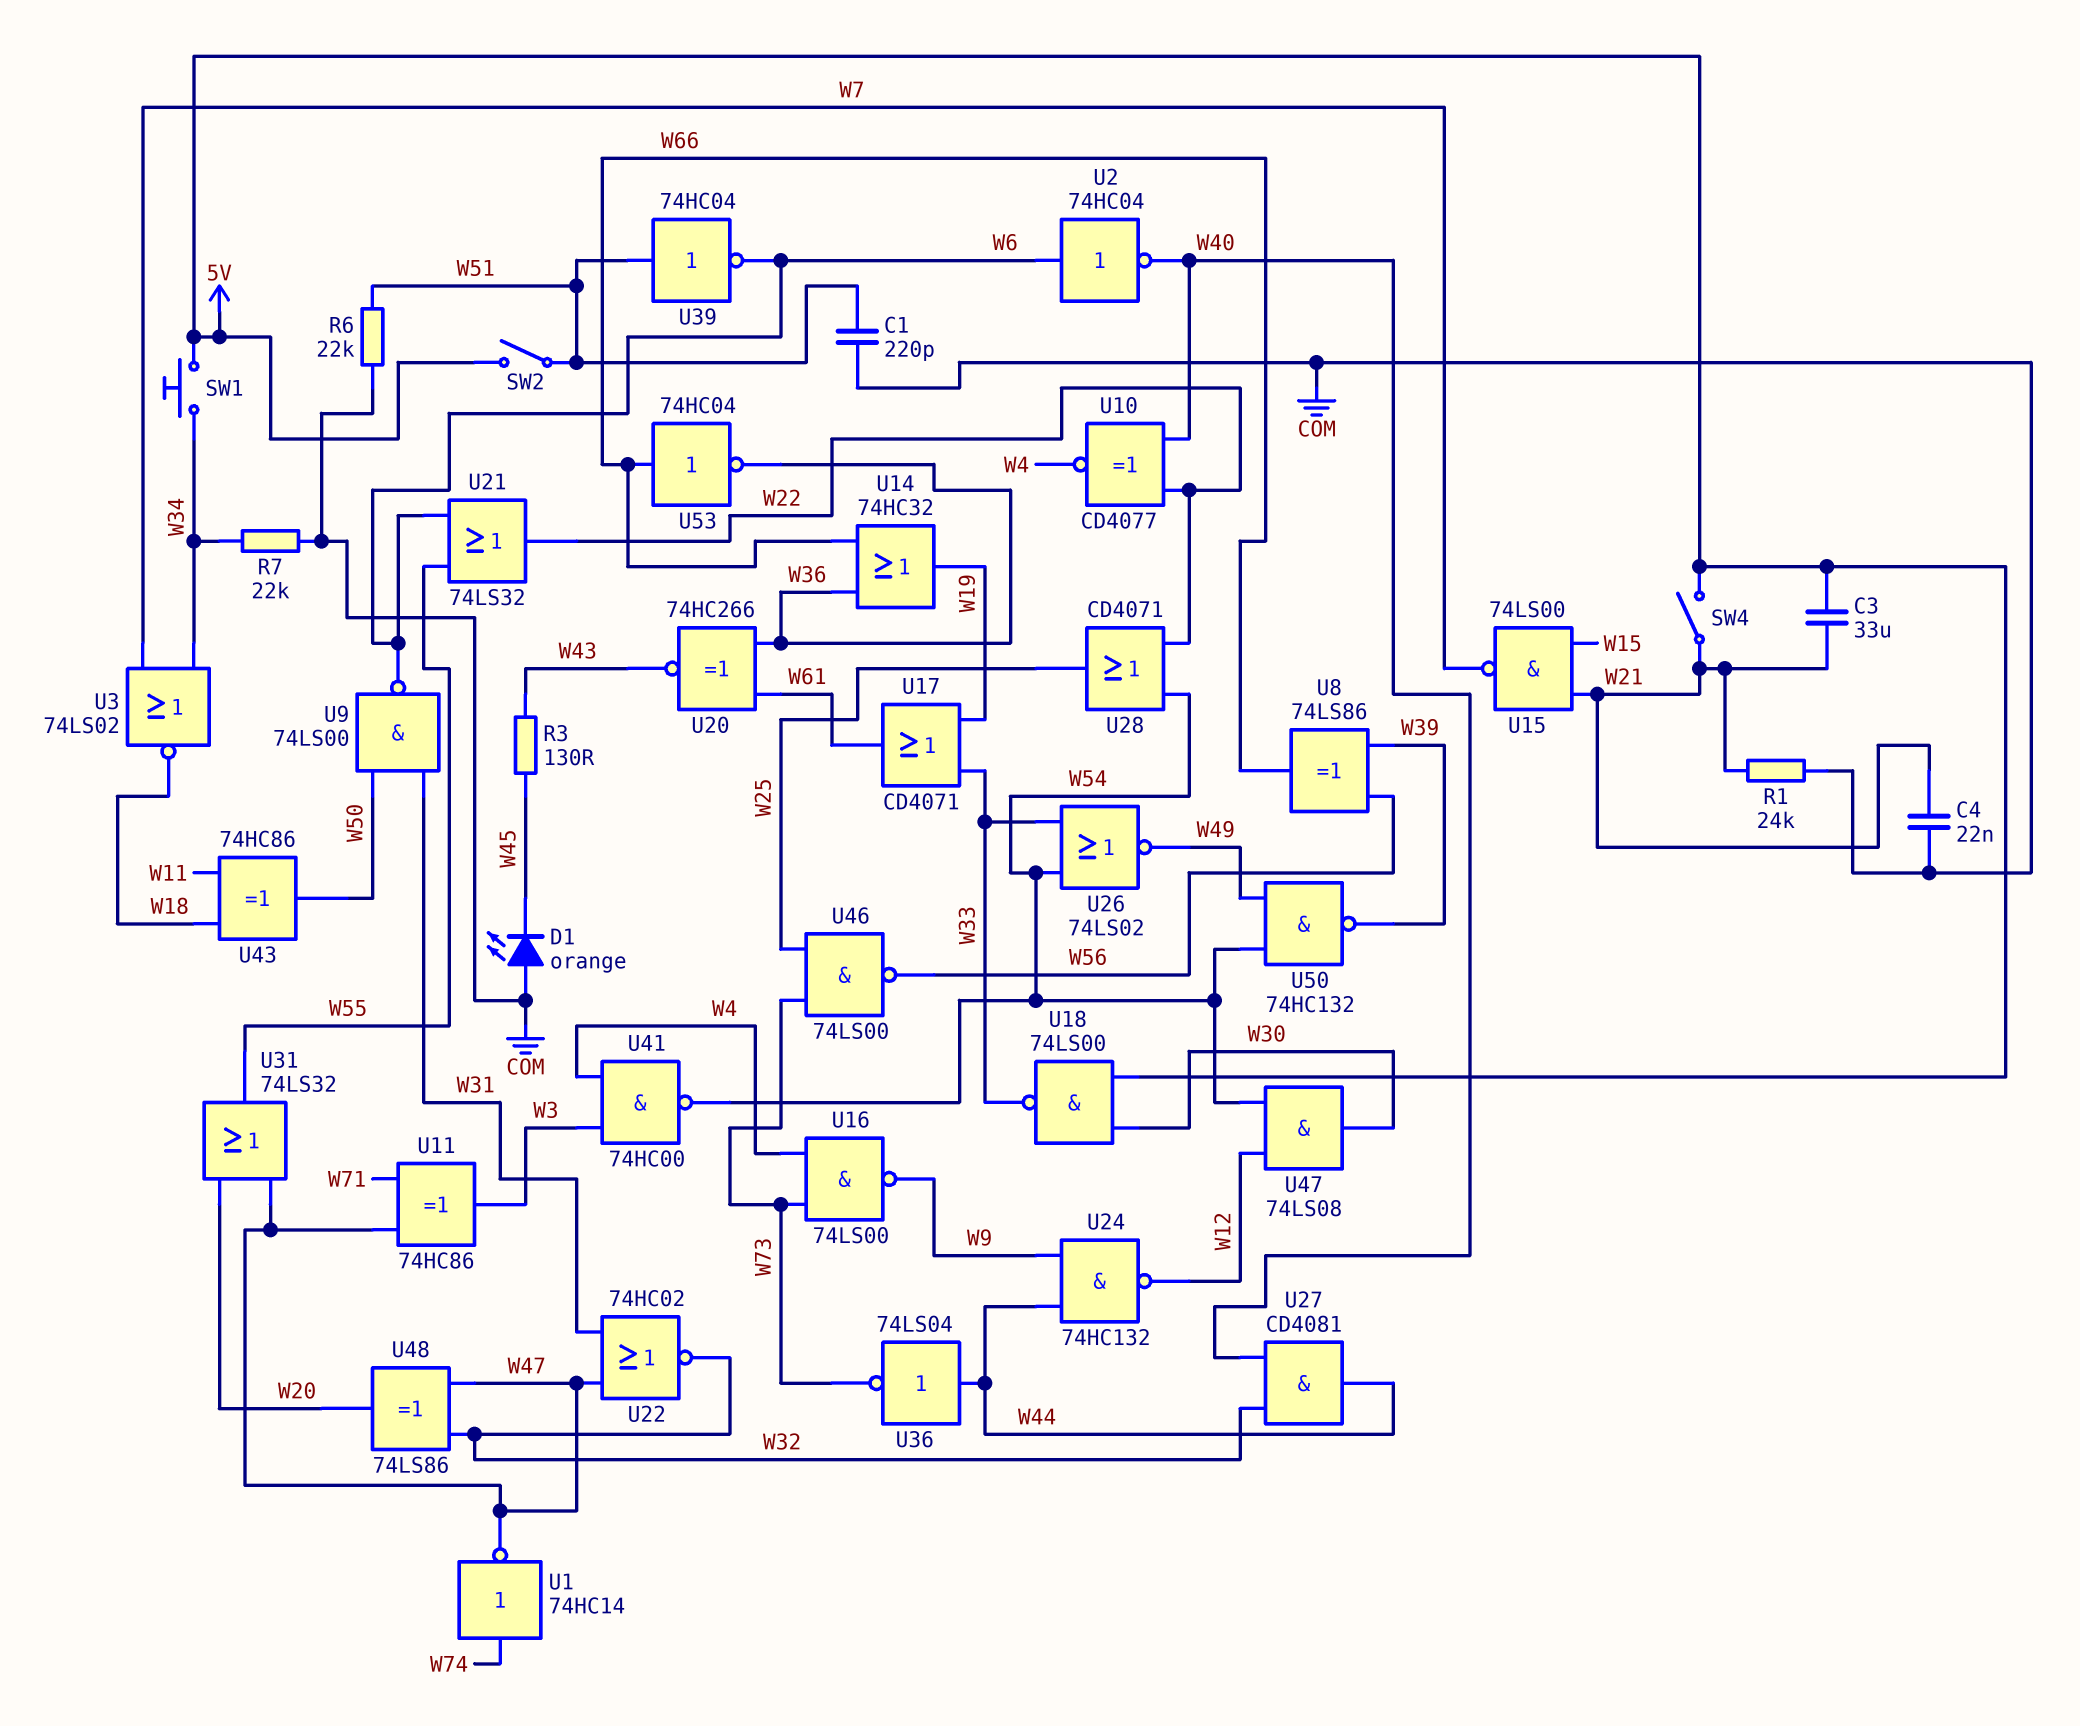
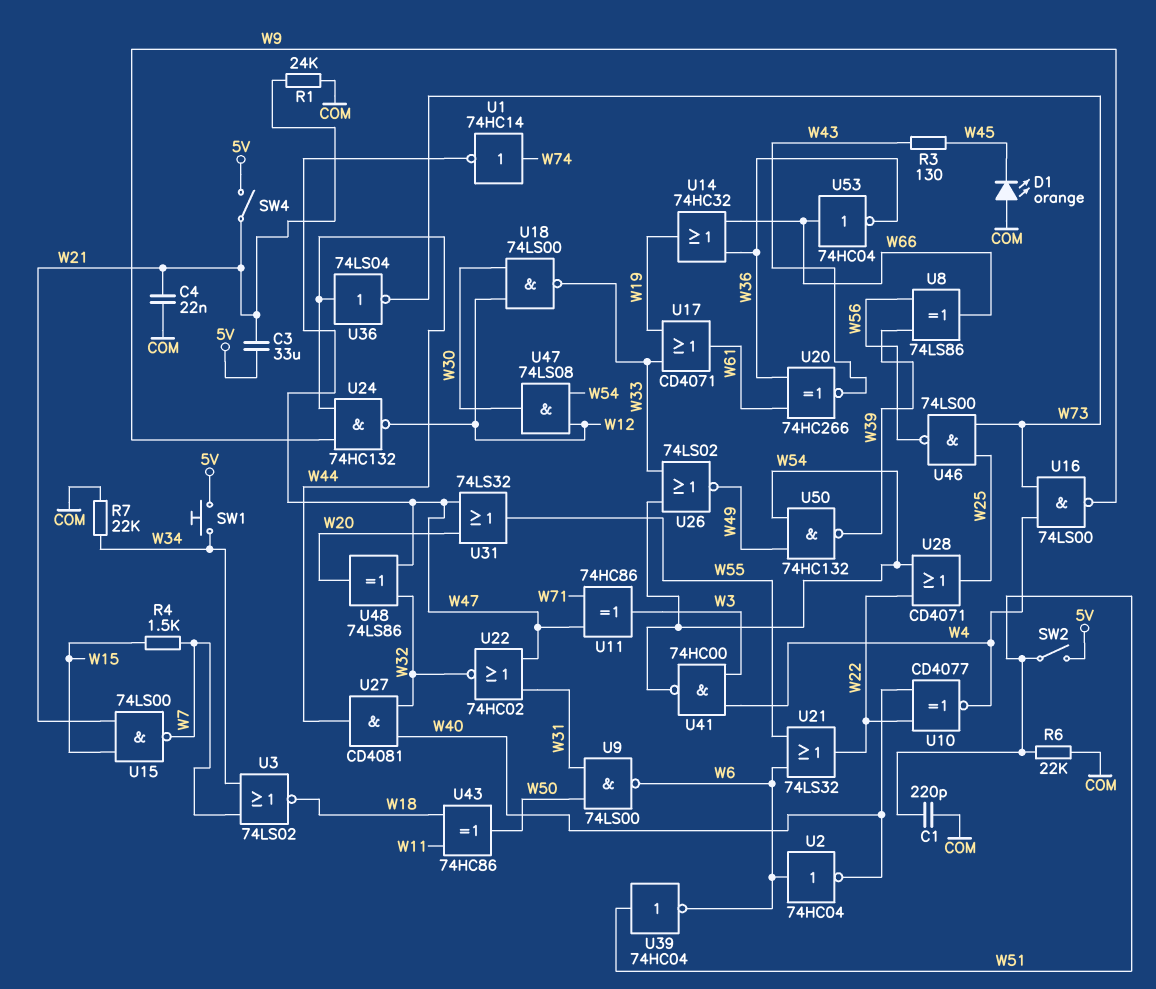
R4: none -> 1.5k (W7, W15)
U18: NAND 74LS00 (in 5V, in W30, out W33) -> NAND 74LS00 (in W12, in W30, out W33)

